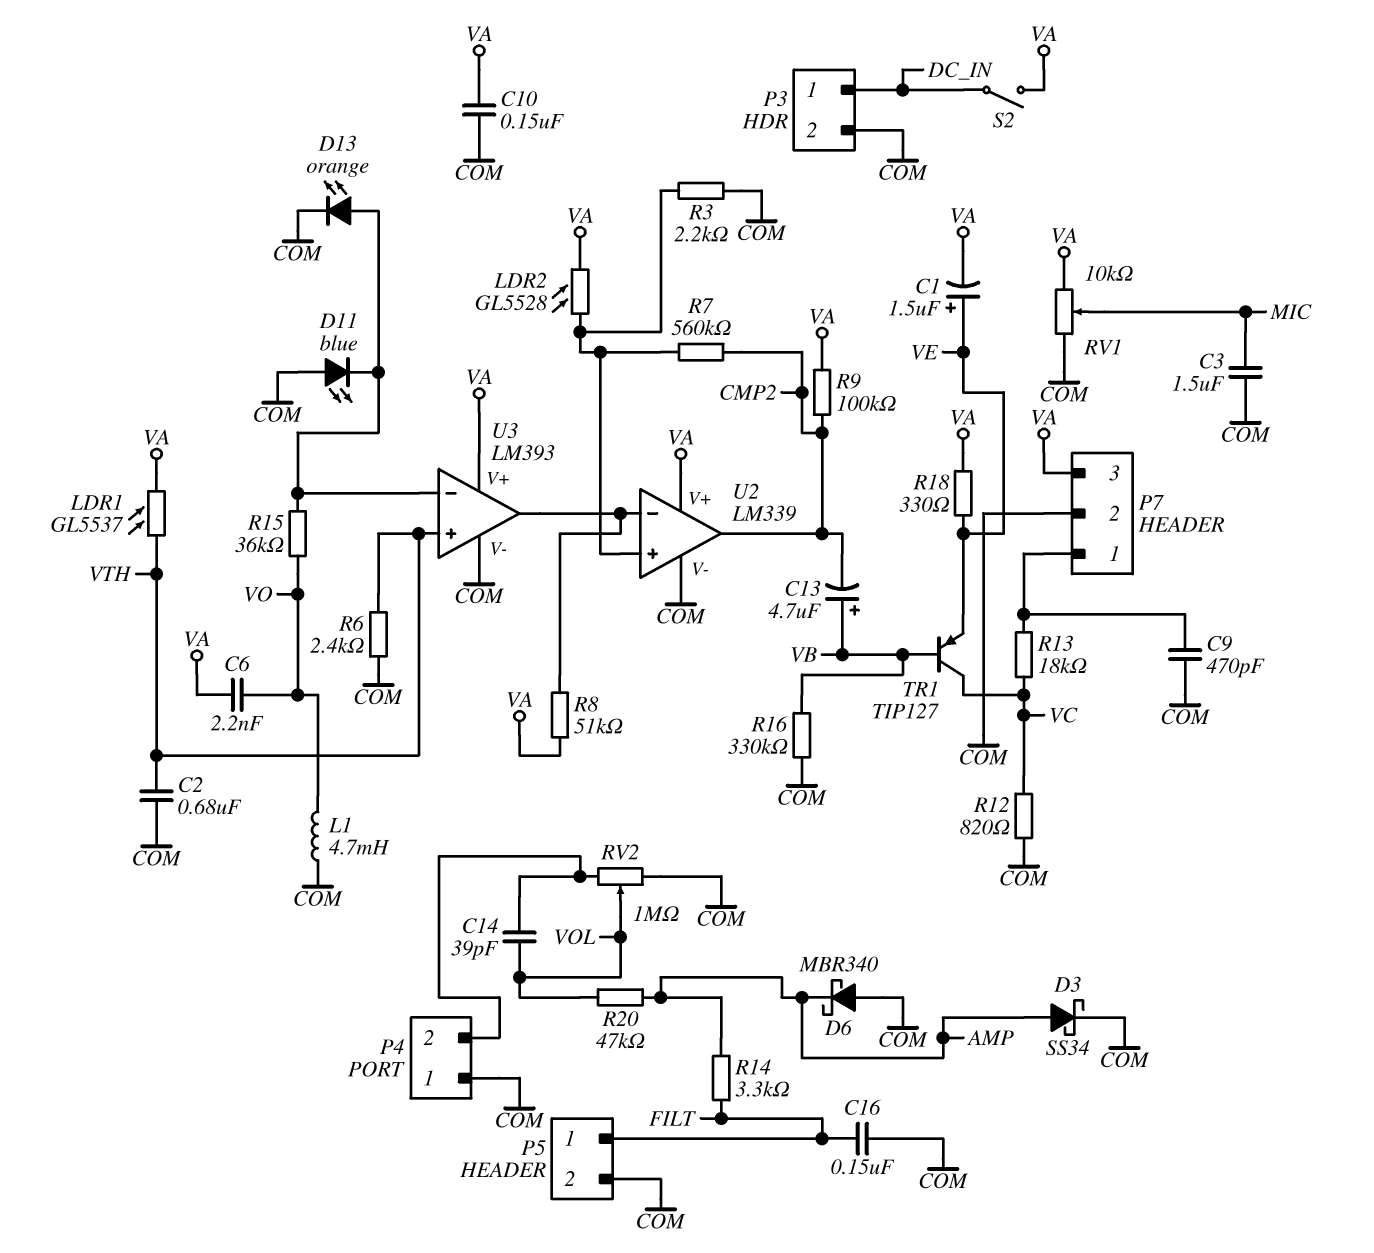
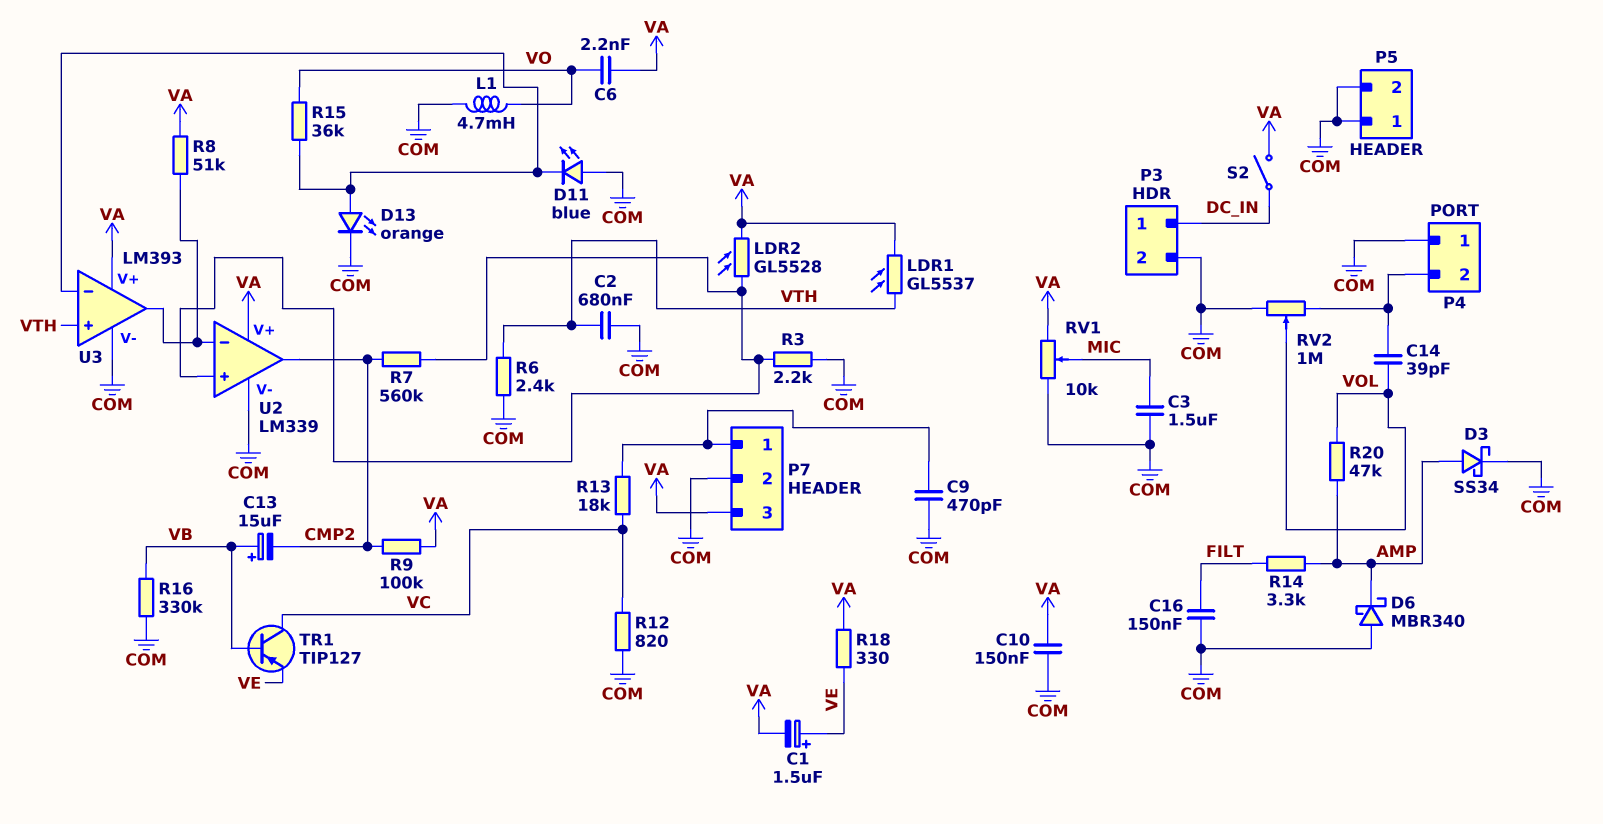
C13: 4.7uF (plus VB, minus CMP2) -> 15uF (plus VB, minus CMP2)
P5 pin 1: FILT -> COM

